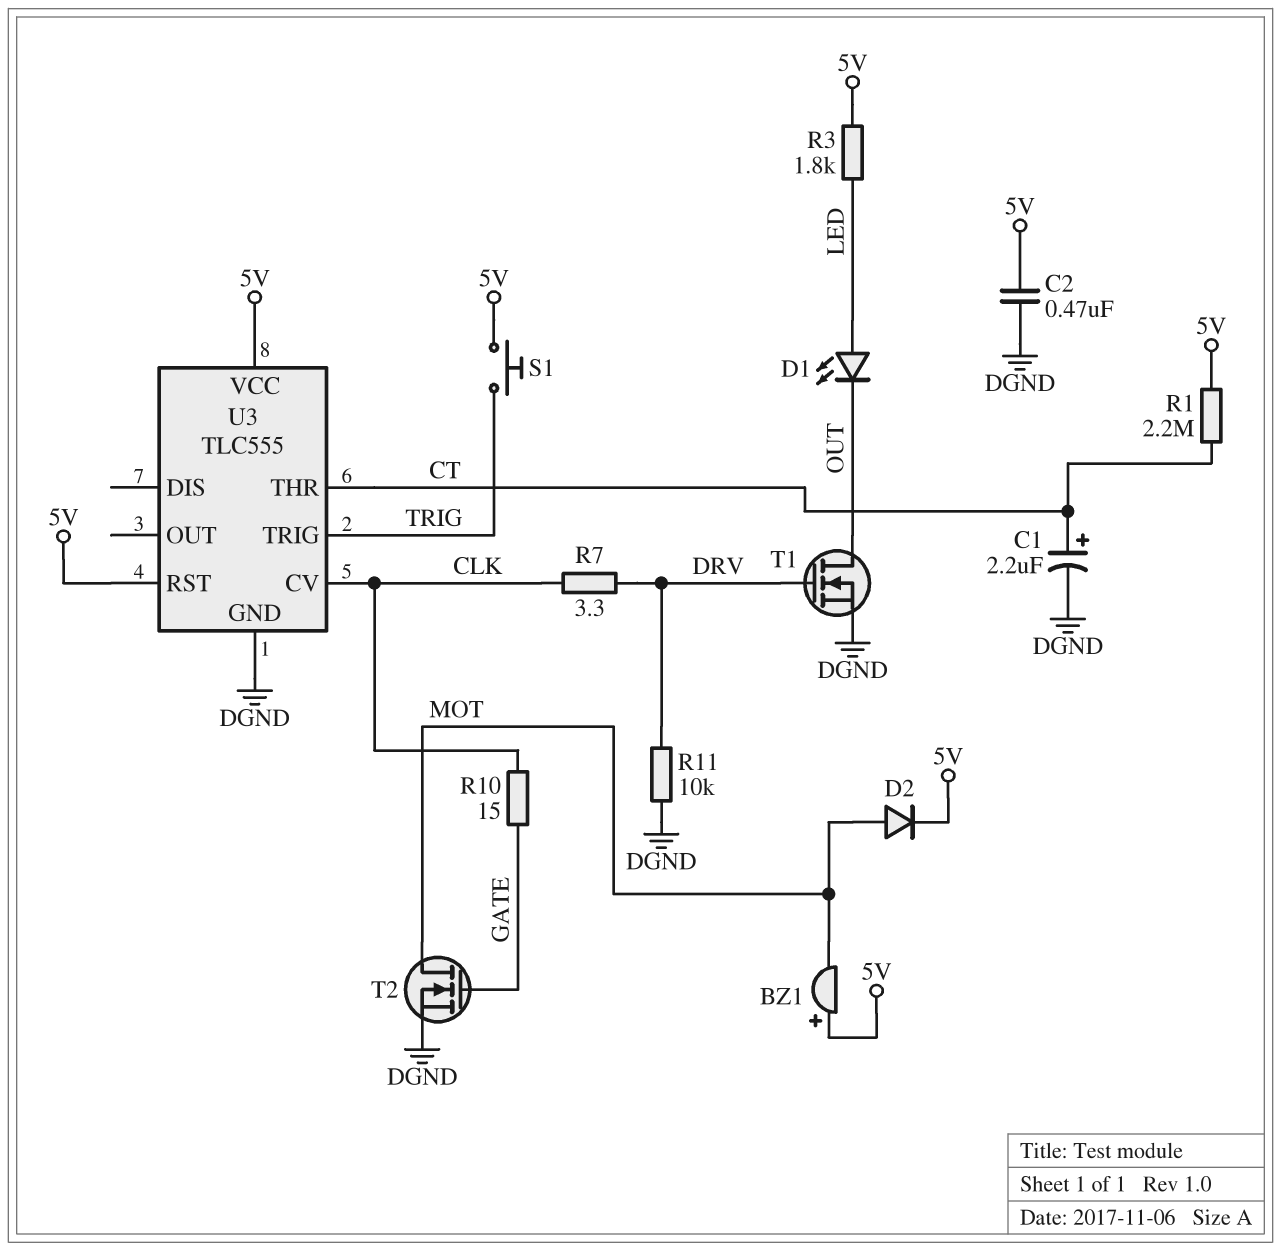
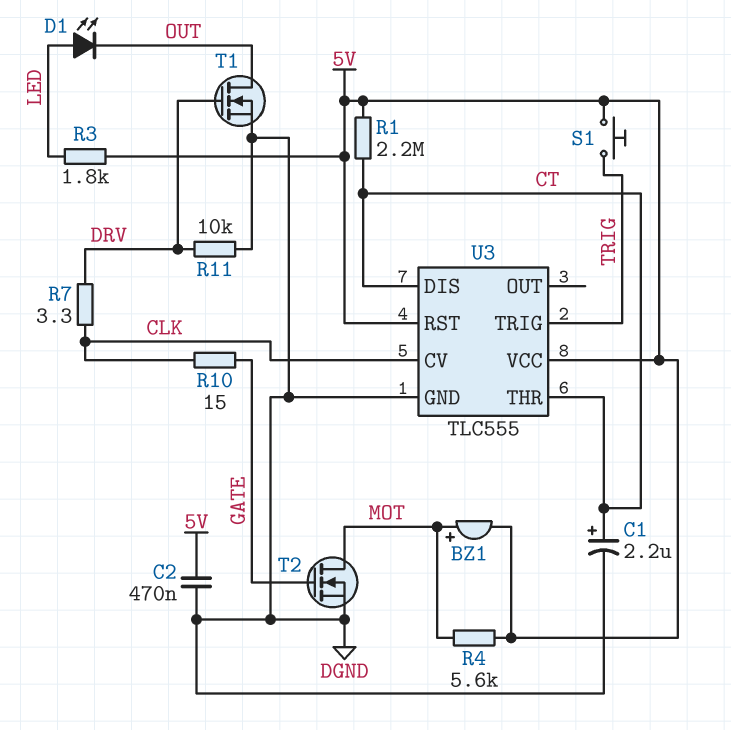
BZ1: buzzer (plus 5V, minus MOT) -> buzzer (plus MOT, minus 5V)
D2: diode (A MOT, K 5V) -> none
R4: none -> 5.6k (5V, MOT)
U3 pin DIS: none -> CT

